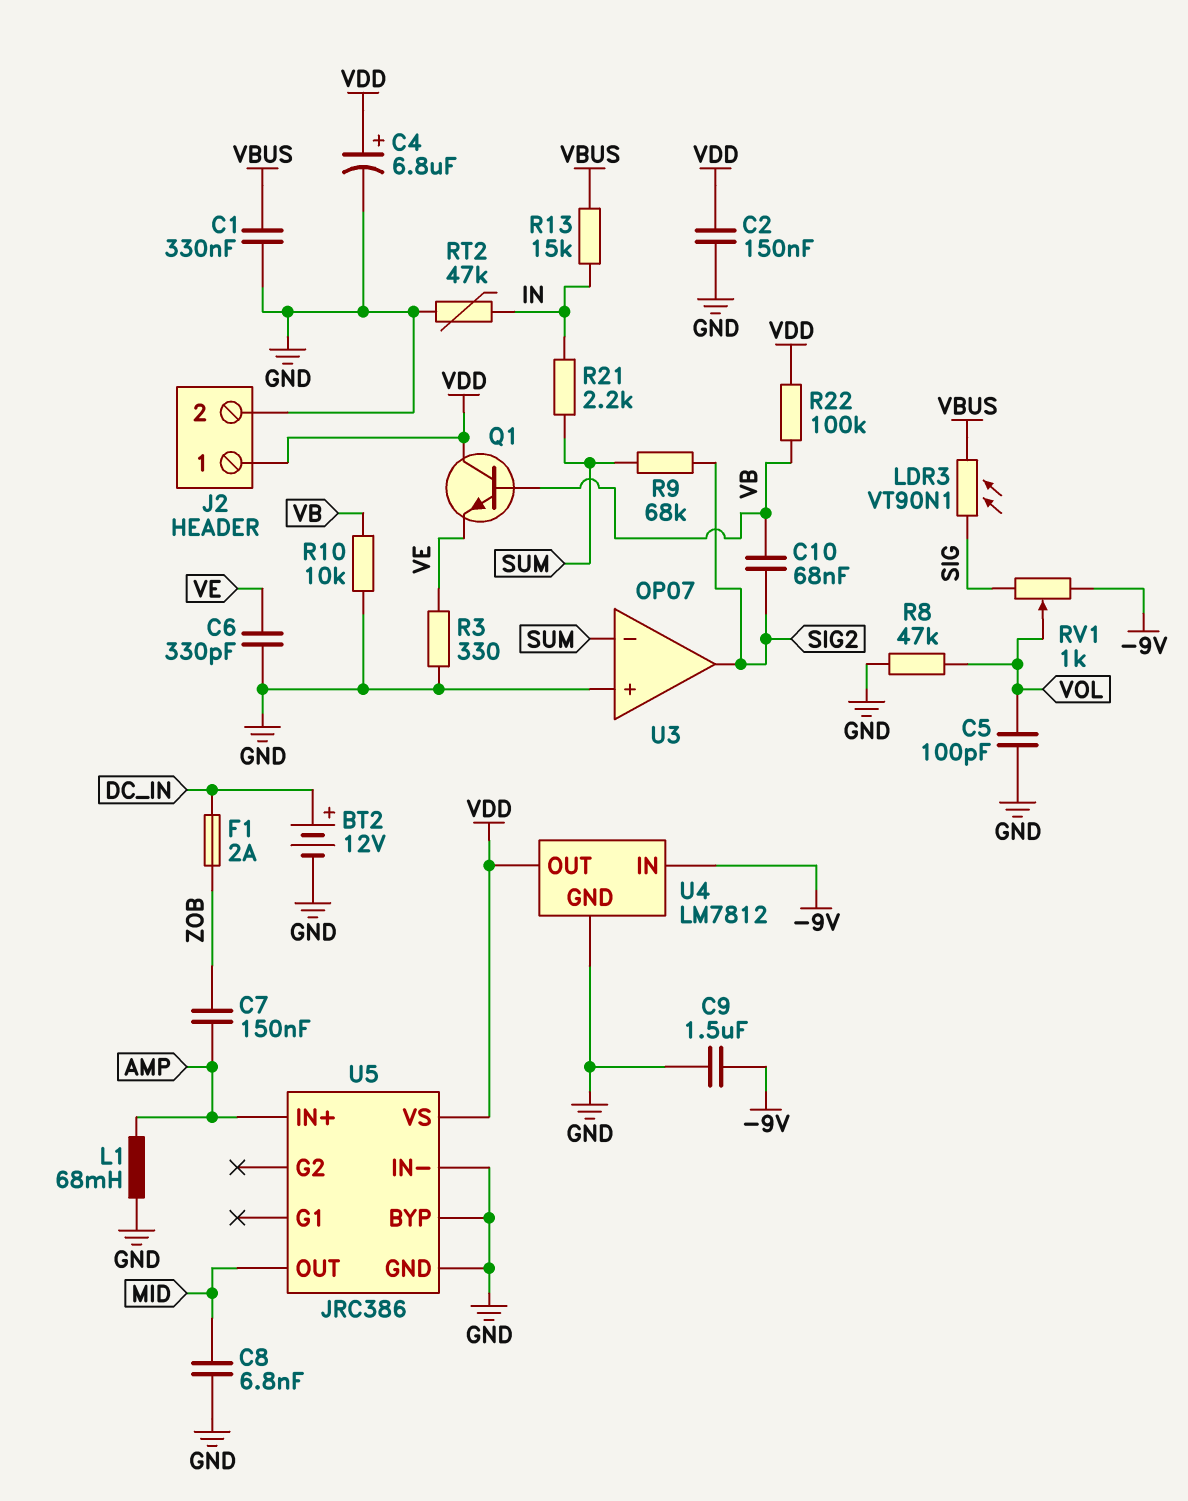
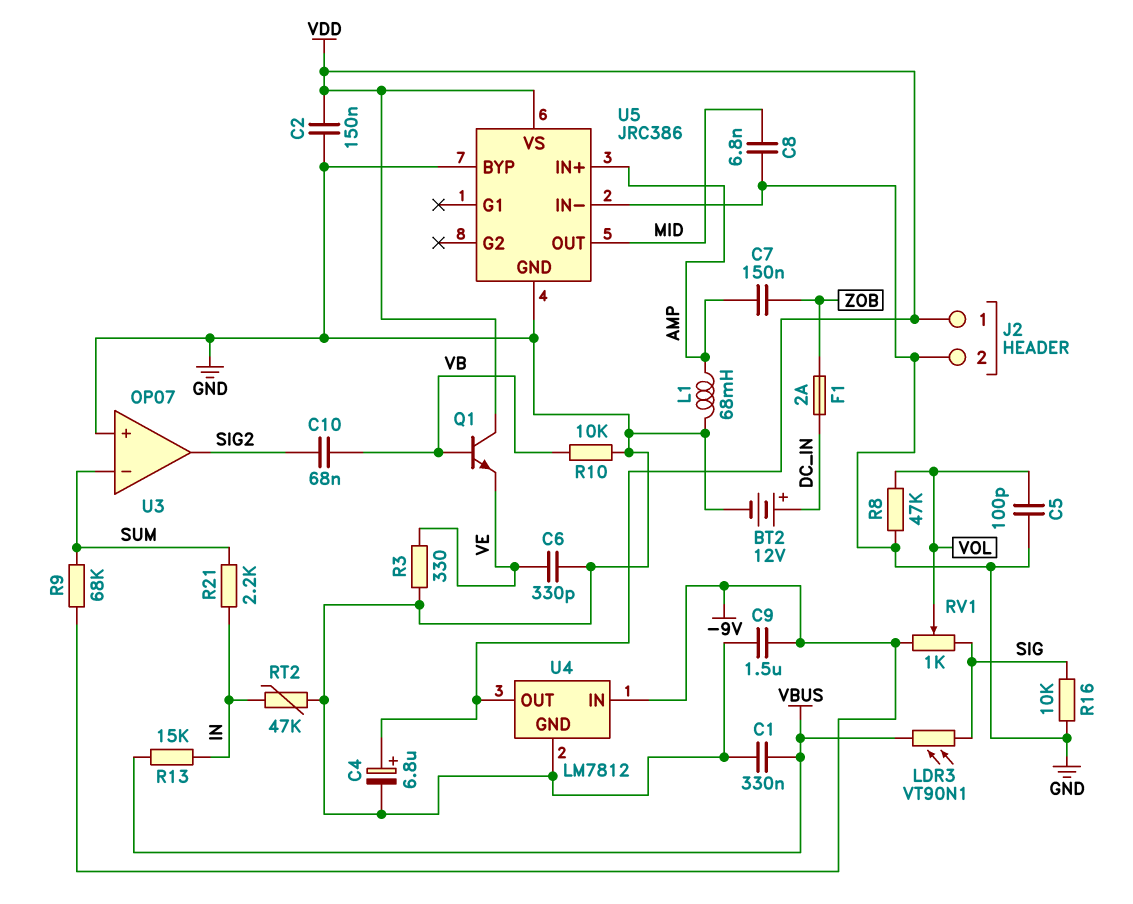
R9: 68k (SIG2, SUM) -> 68k (-9V, SUM)
R16: none -> 10k (GND, SIG)
R22: 100k (VB, VDD) -> none

